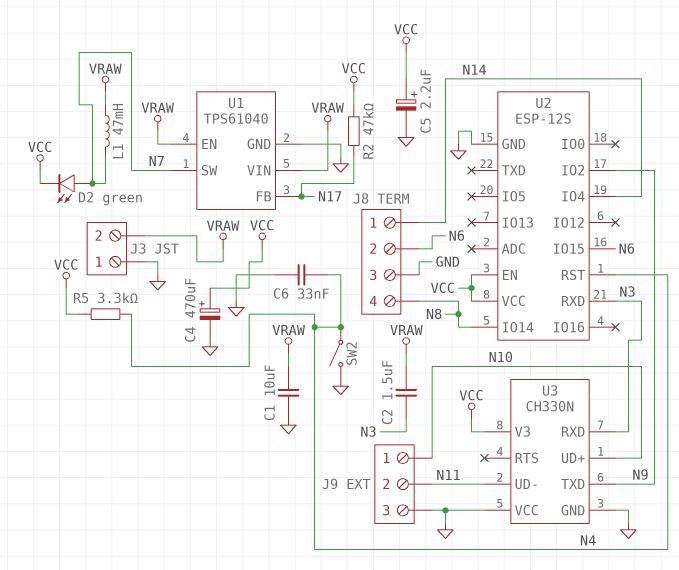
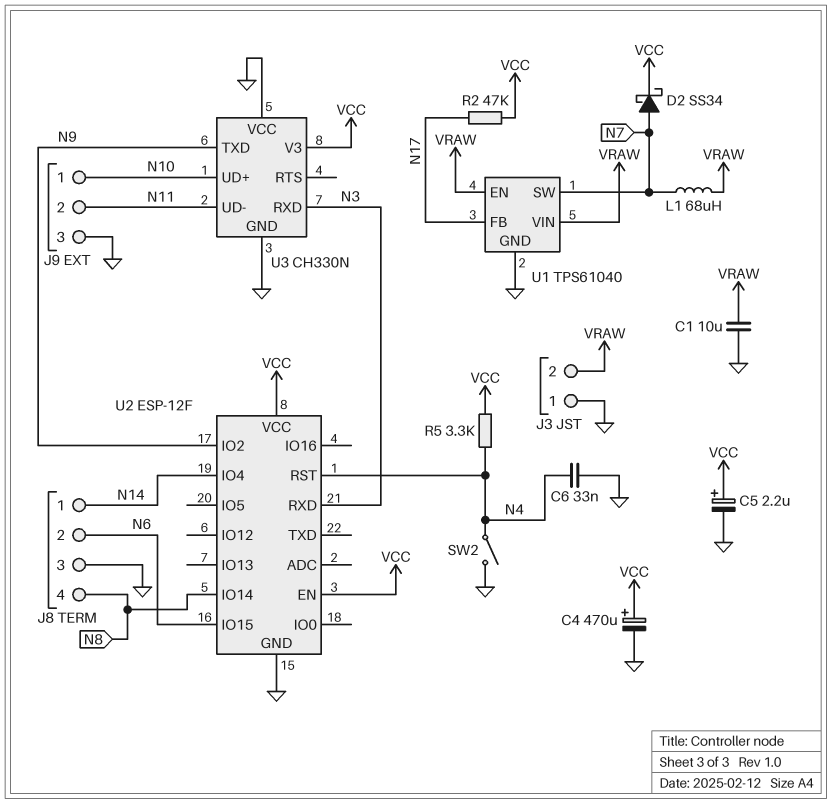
C2: 1.5uF (N3, VRAW) -> none
D2: LED green (A N7, K VCC) -> schottky SS34 (A N7, K VCC)
L1: 47mH (N7, VRAW) -> 68uH (N7, VRAW)
U2: ESP-12S -> ESP-12F

